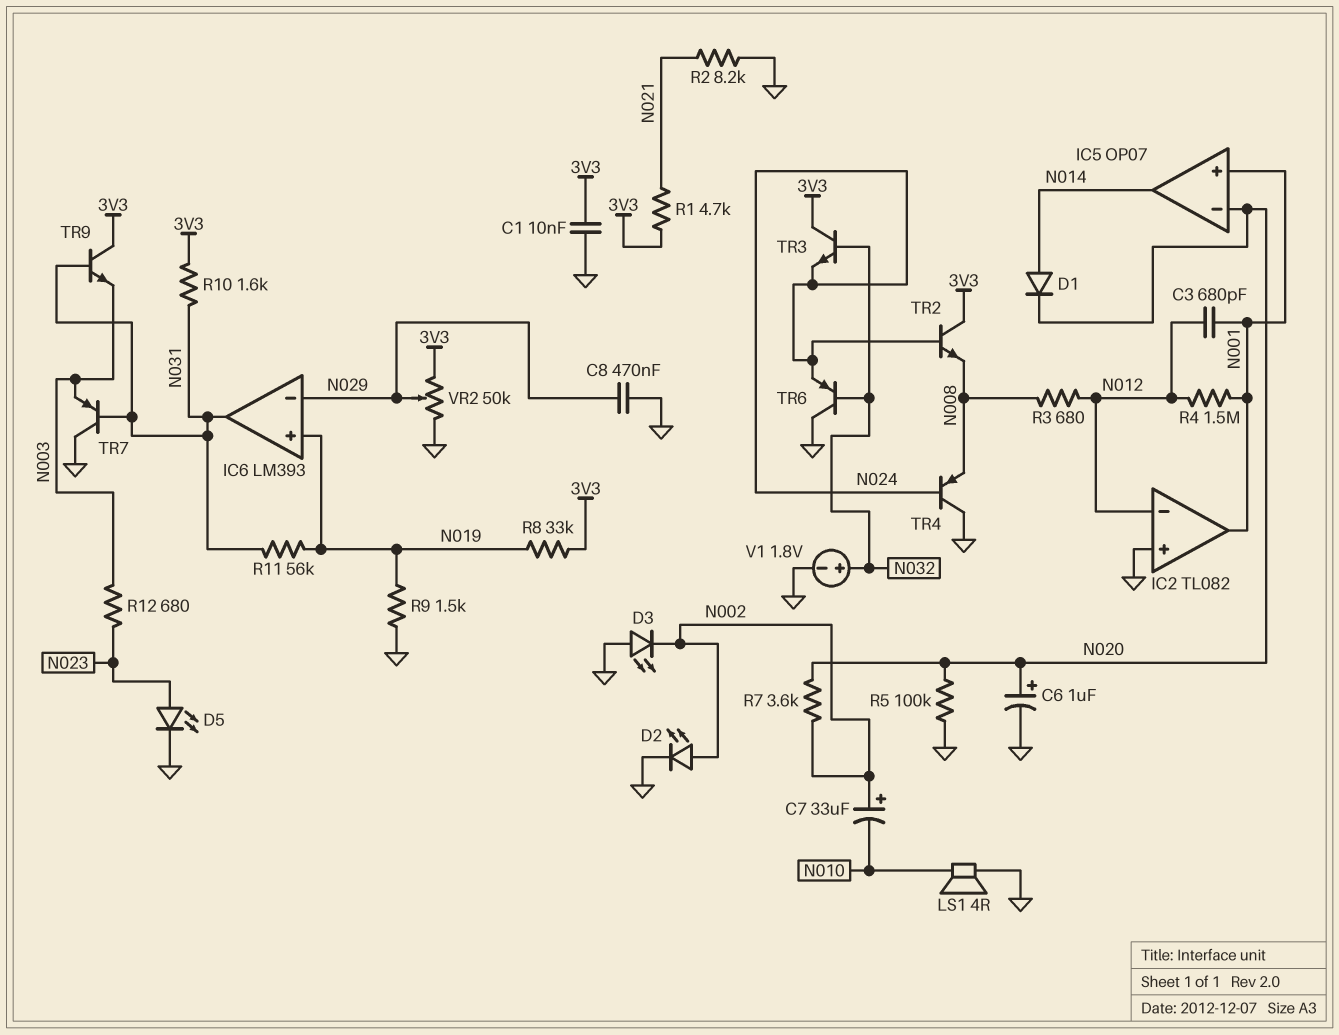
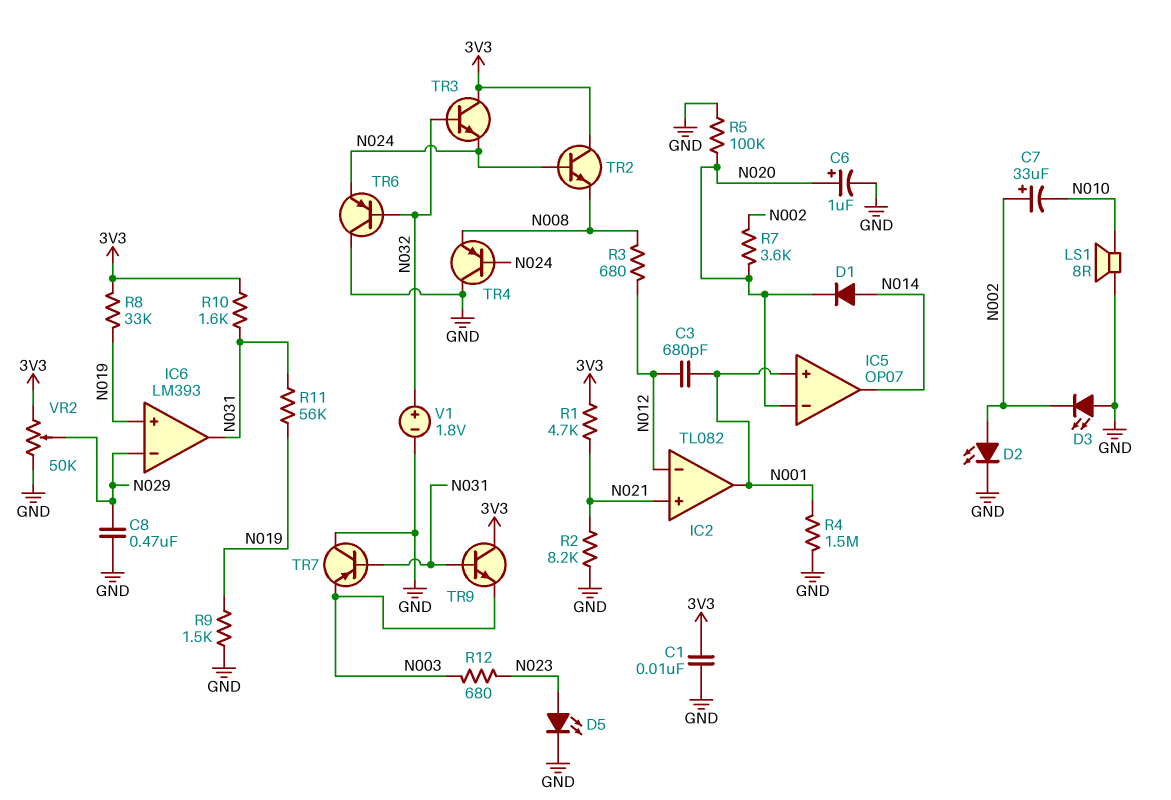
IC2 pin in+: GND -> N021
LS1: speaker 4R (GND, N010) -> speaker 8R (GND, N010)
R4: 1.5M (N001, N012) -> 1.5M (GND, N001)

